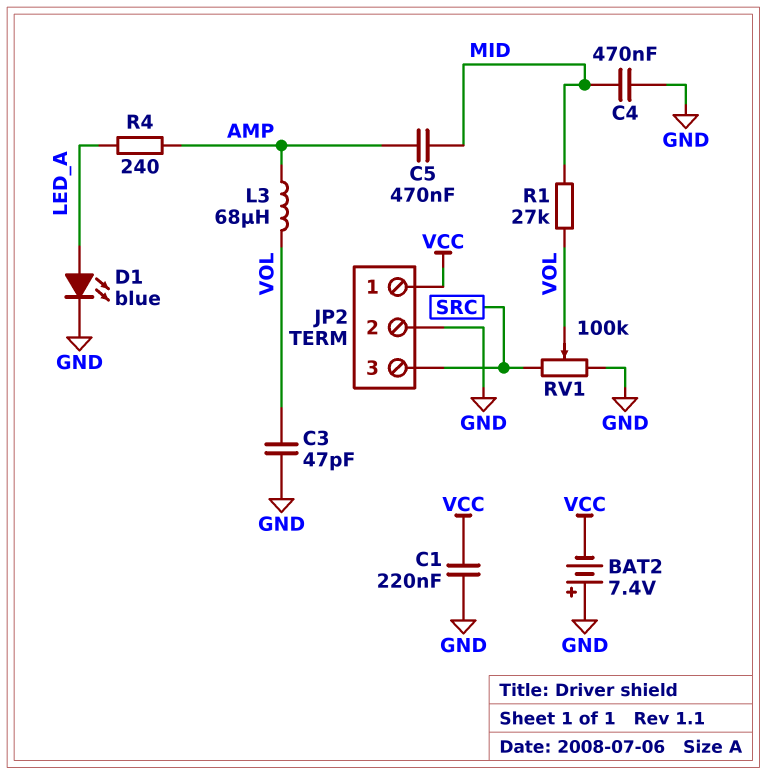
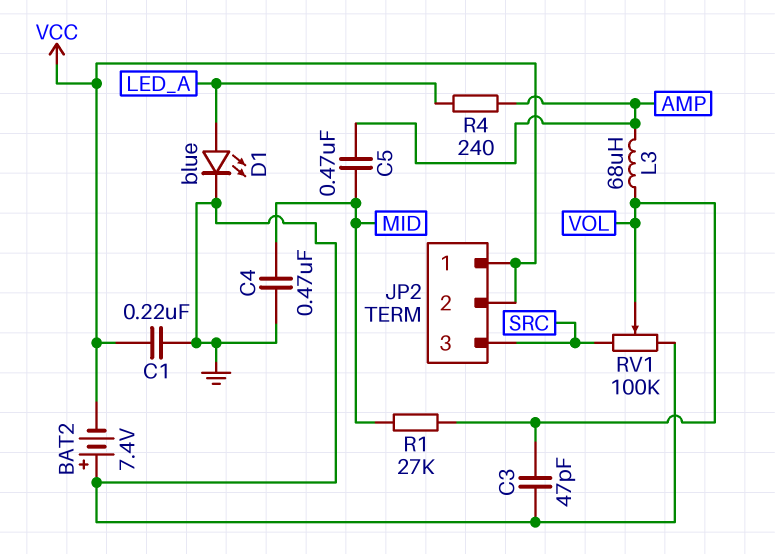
JP2 pin 2: GND -> VCC

